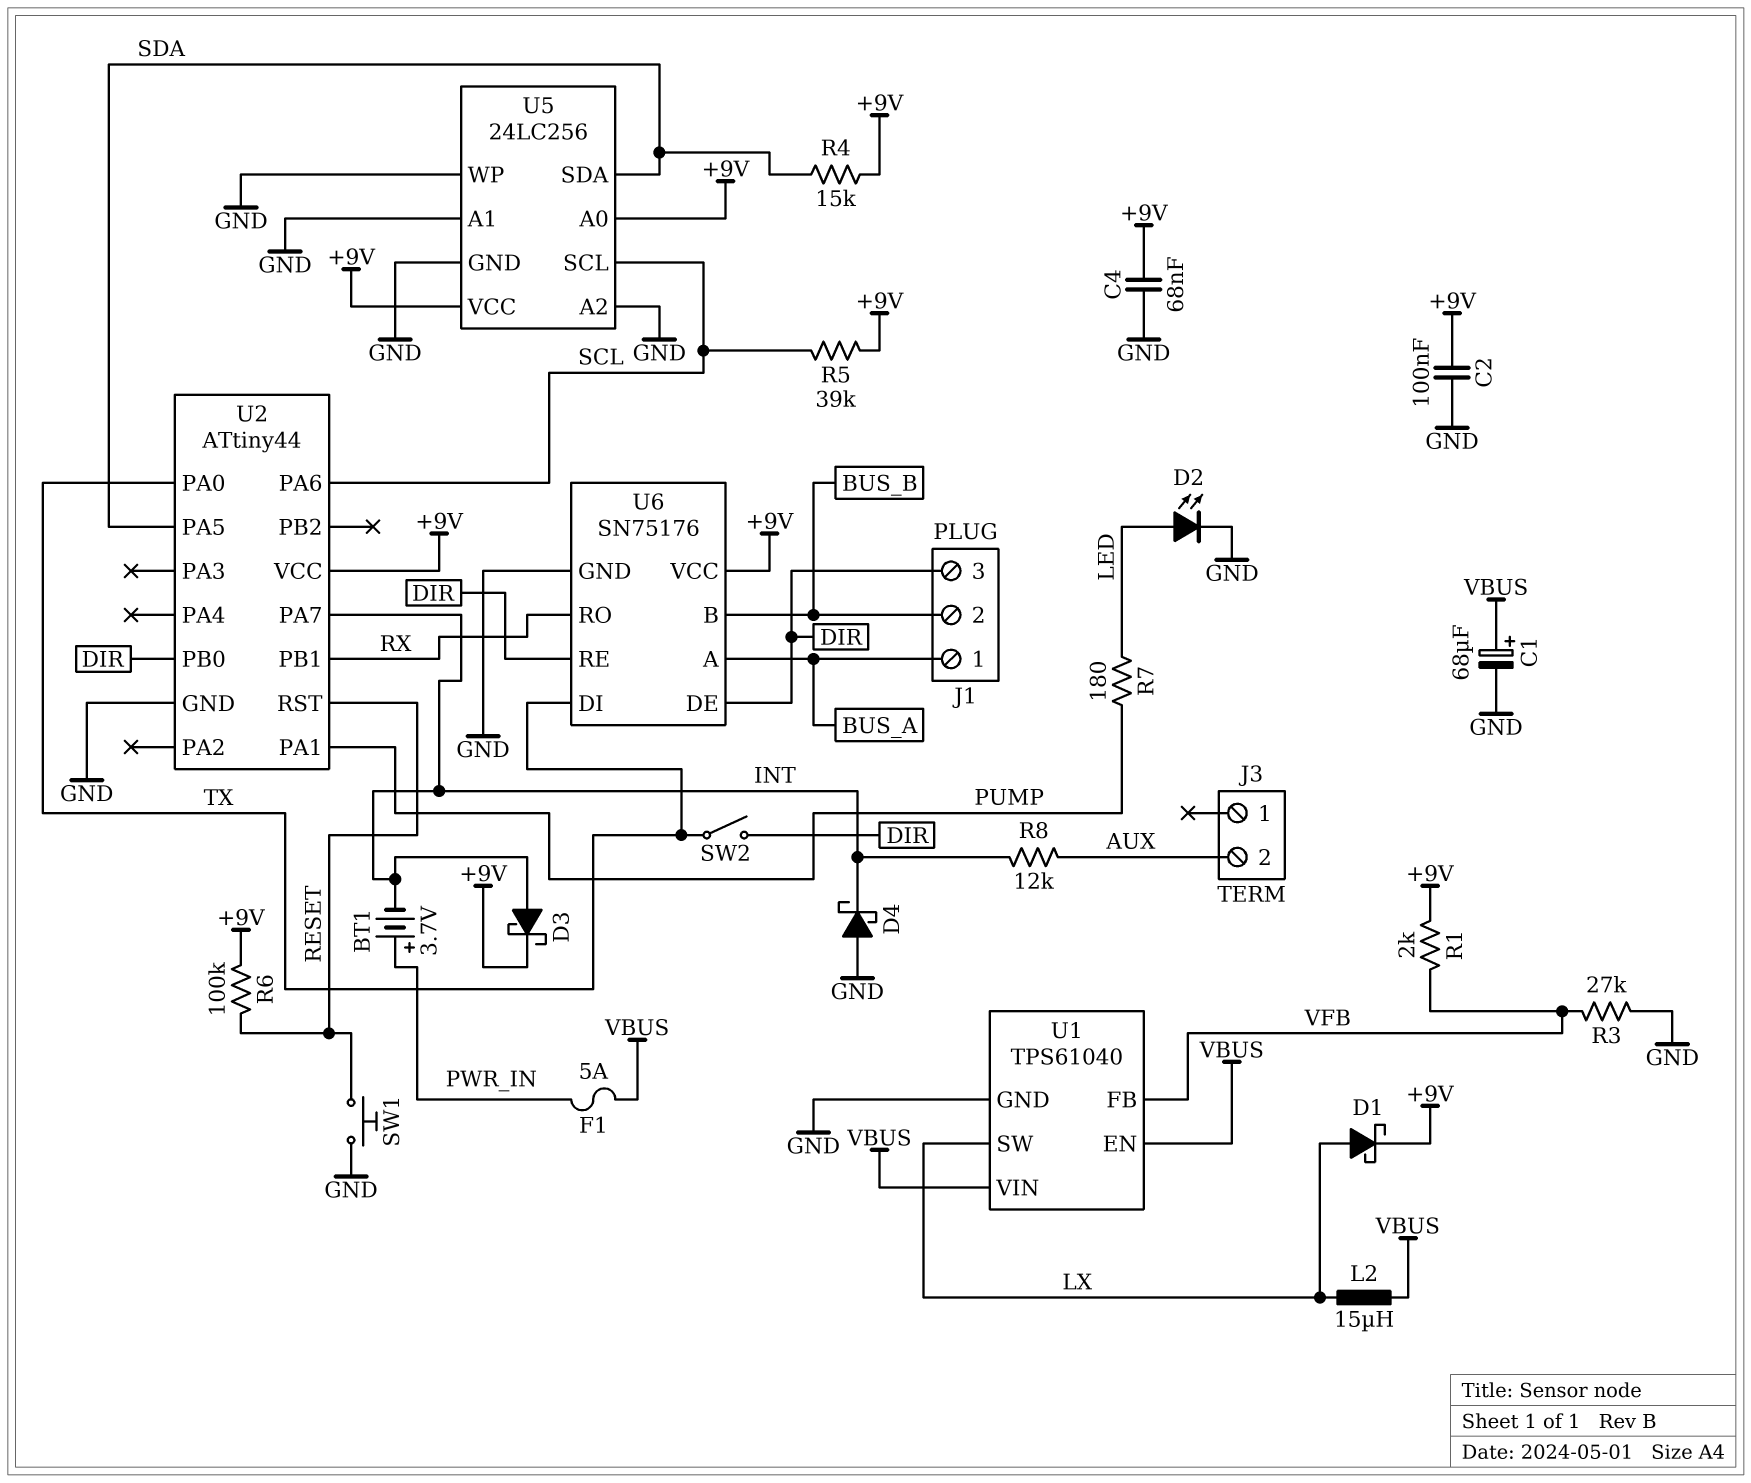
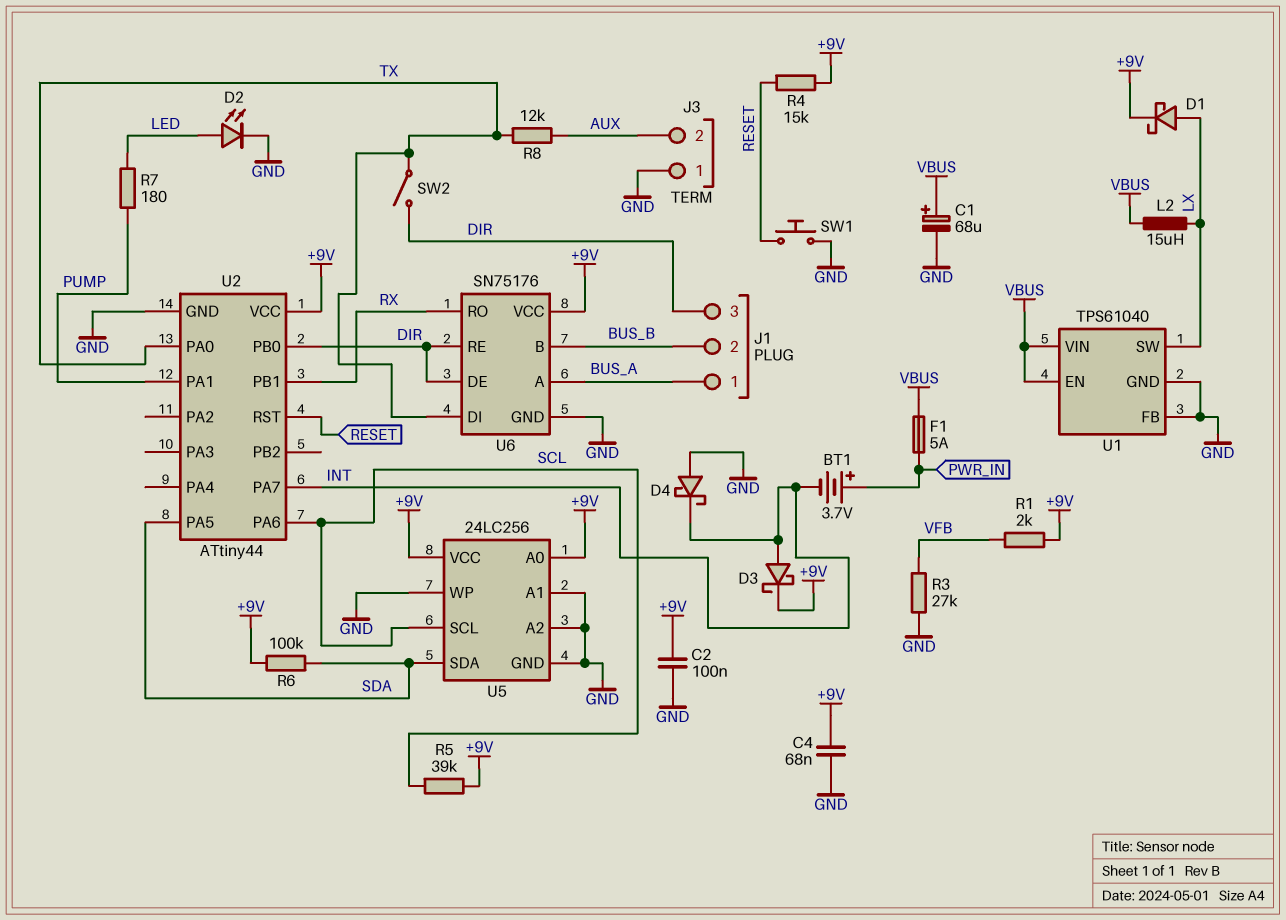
J3 pin 1: none -> GND
R4: 15k (+9V, SDA) -> 15k (+9V, RESET)
R6: 100k (+9V, RESET) -> 100k (+9V, SDA)
R8: 12k (AUX, INT) -> 12k (AUX, TX)
U1 pin FB: VFB -> GND

